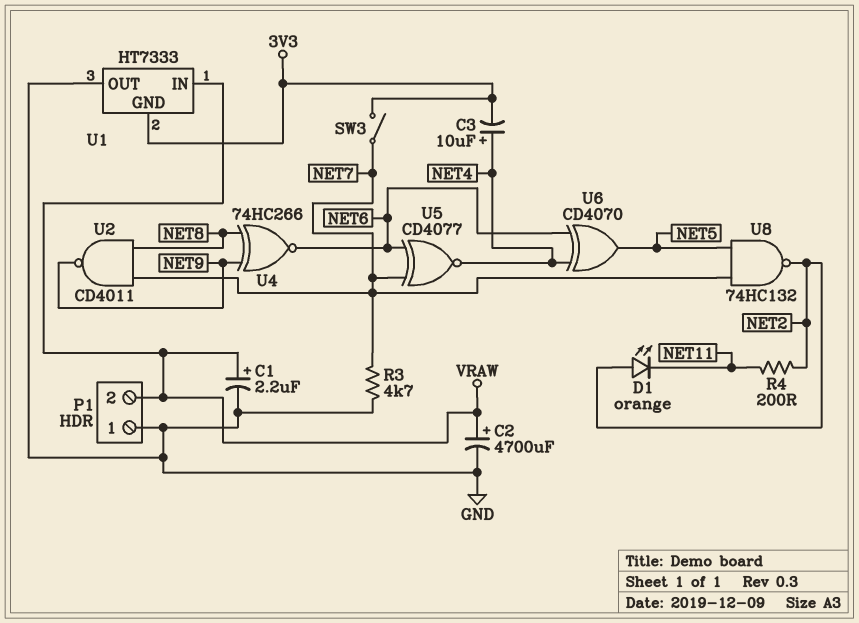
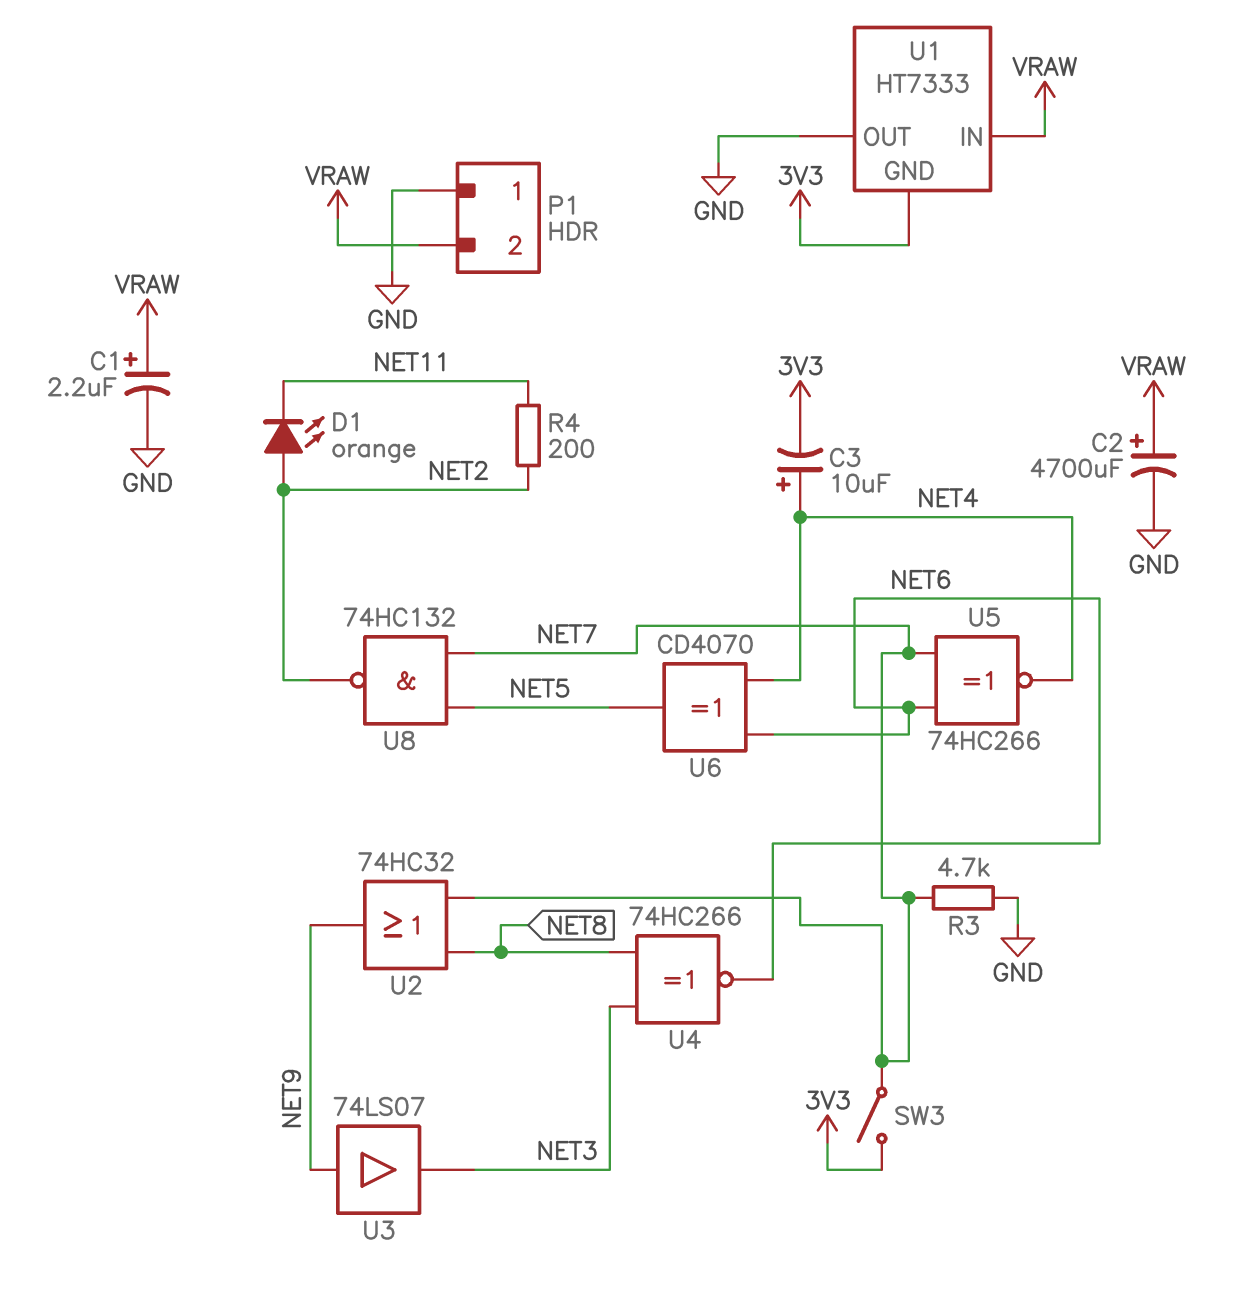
U2: NAND CD4011 (in NET7, in NET8, out NET9) -> OR 74HC32 (in NET7, in NET8, out NET9)
U3: none -> buffer 74LS07 (in NET9, out NET3)
U4: XNOR 74HC266 (in NET8, in NET9, out NET6) -> XNOR 74HC266 (in NET3, in NET8, out NET6)
U5: XNOR CD4077 (in NET6, in NET7, out NET4) -> XNOR 74HC266 (in NET6, in NET7, out NET4)

